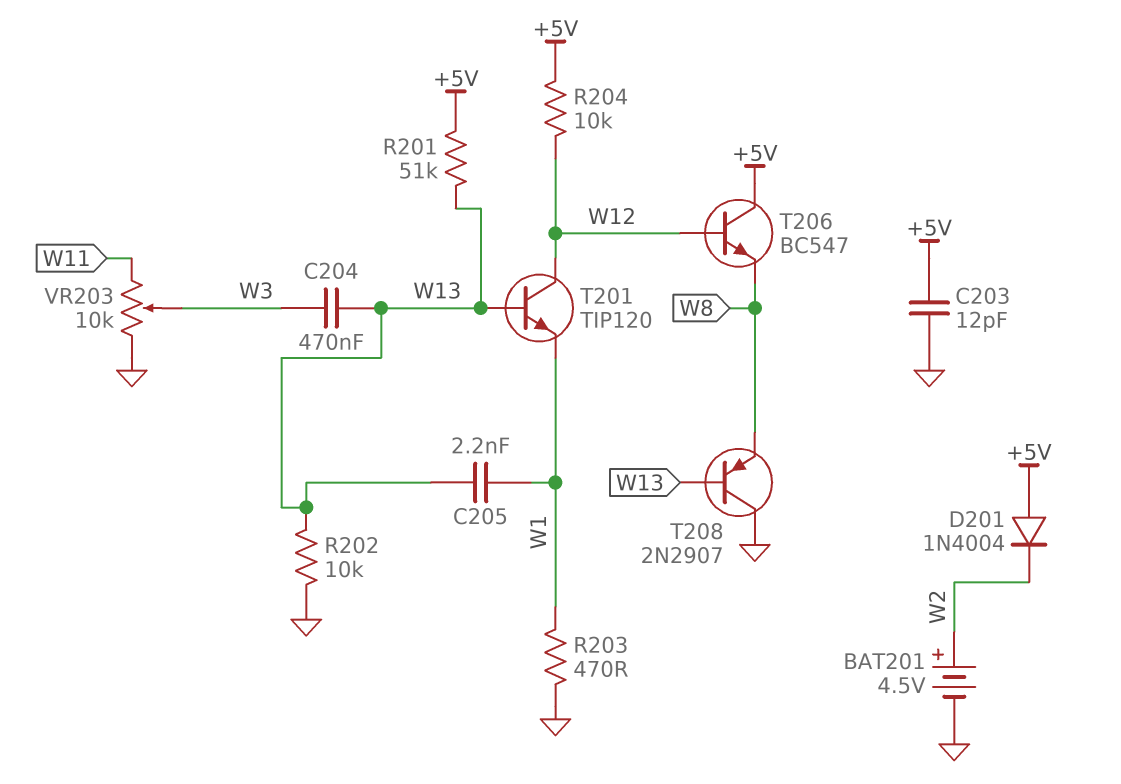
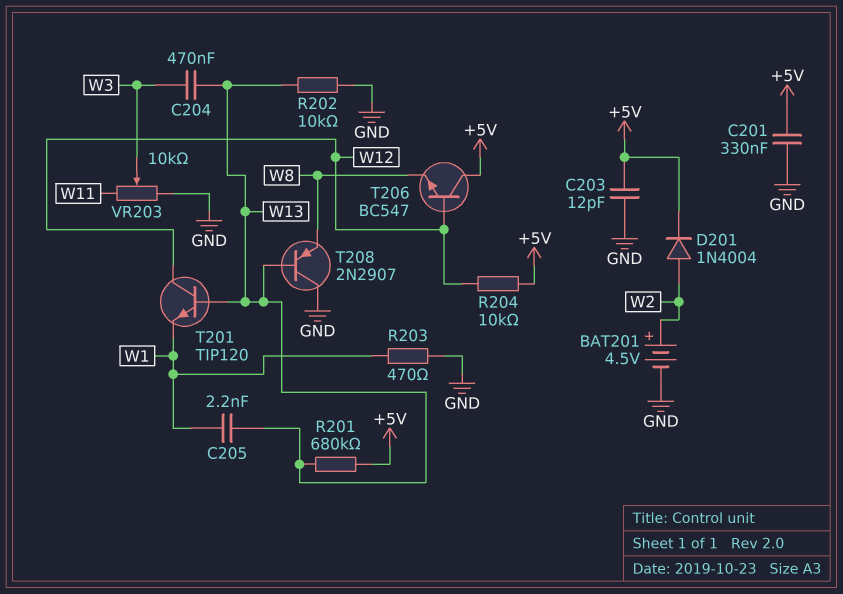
C201: none -> 330nF (+5V, GND)
D201: diode 1N4004 (A +5V, K W2) -> diode 1N4004 (A W2, K +5V)
R201: 51k (+5V, W13) -> 680k (+5V, W13)

